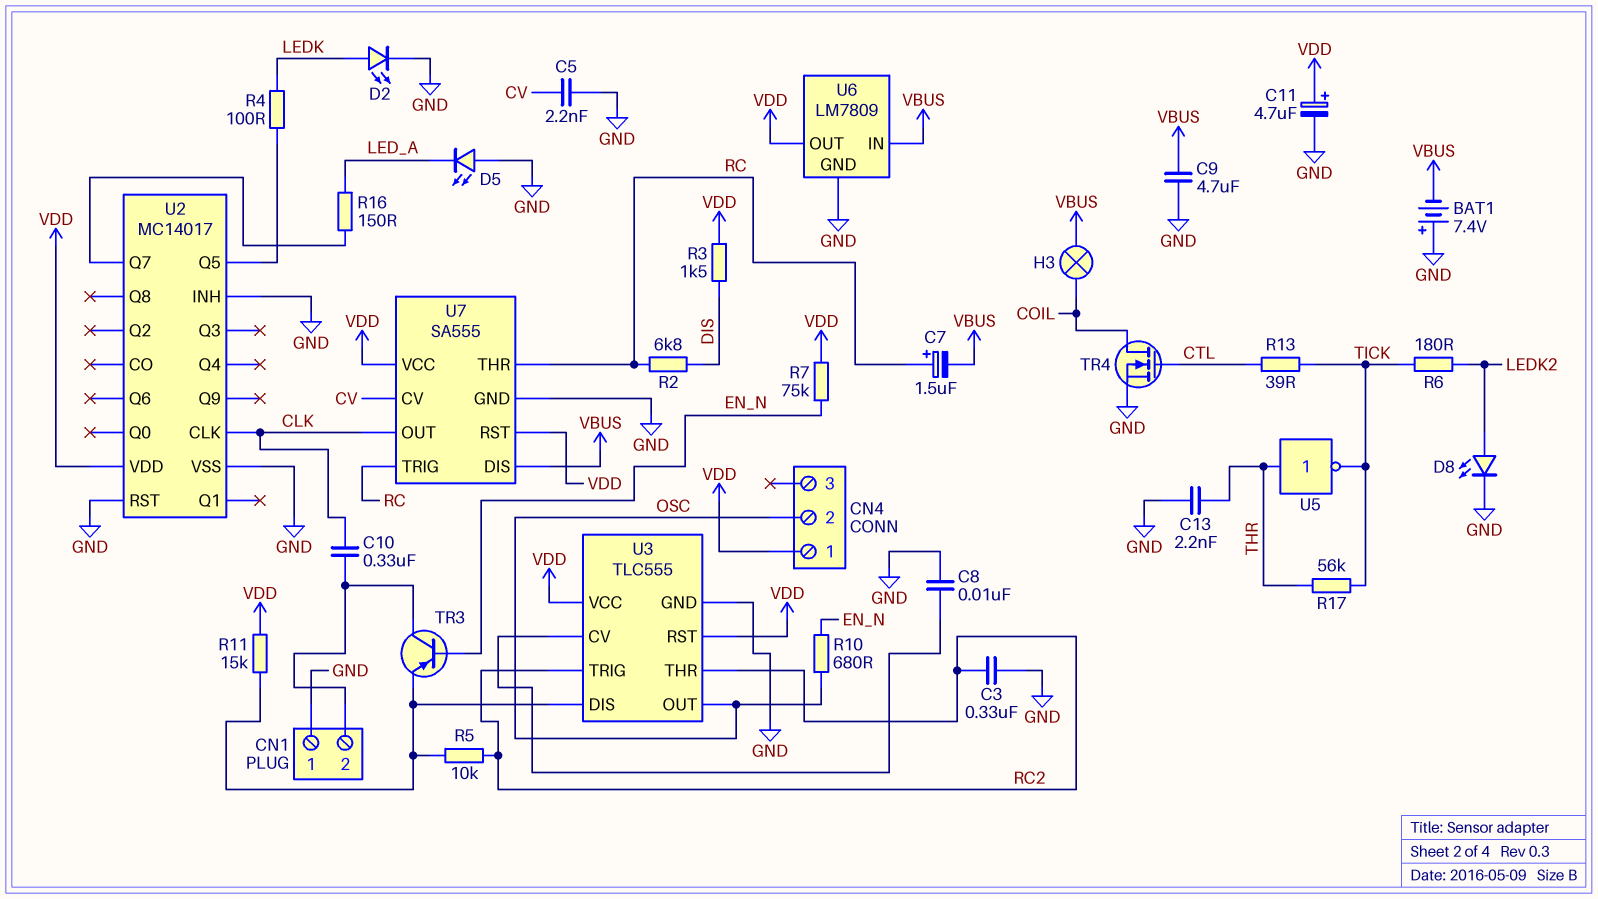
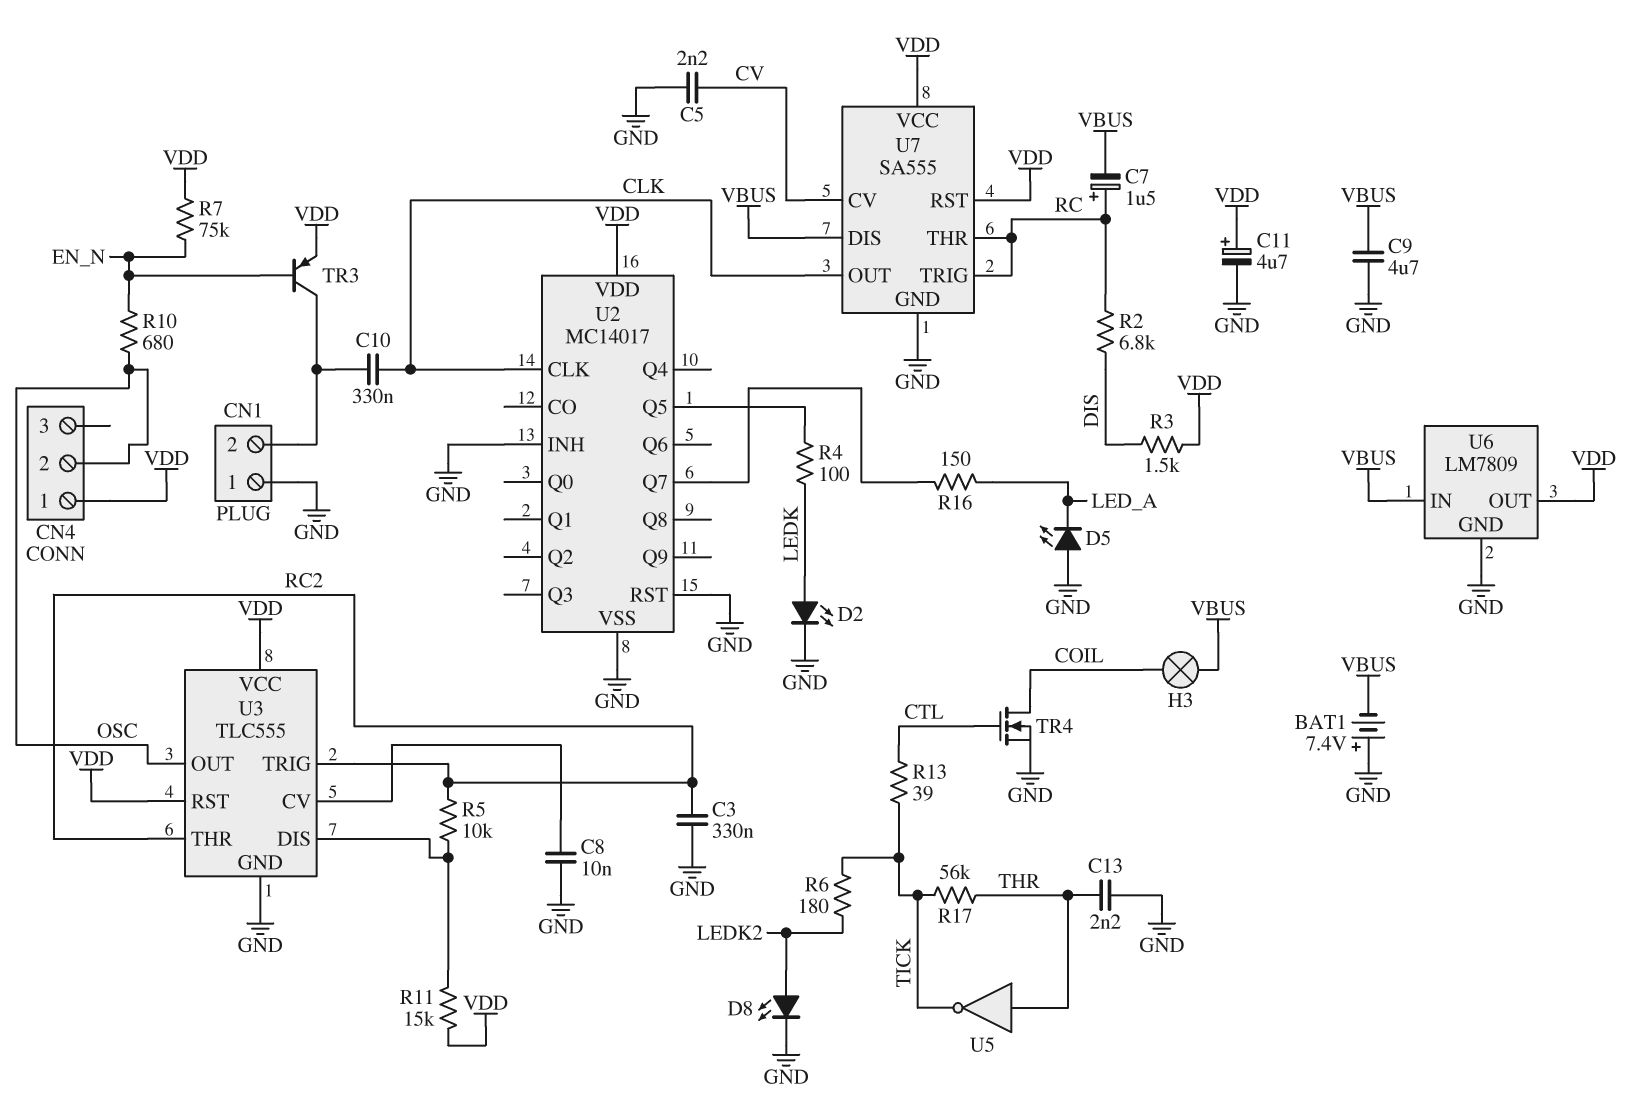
TR3: PNP (B EN_N, C CN1/2, E U3/DIS) -> PNP (B EN_N, C CN1/2, E VDD)

